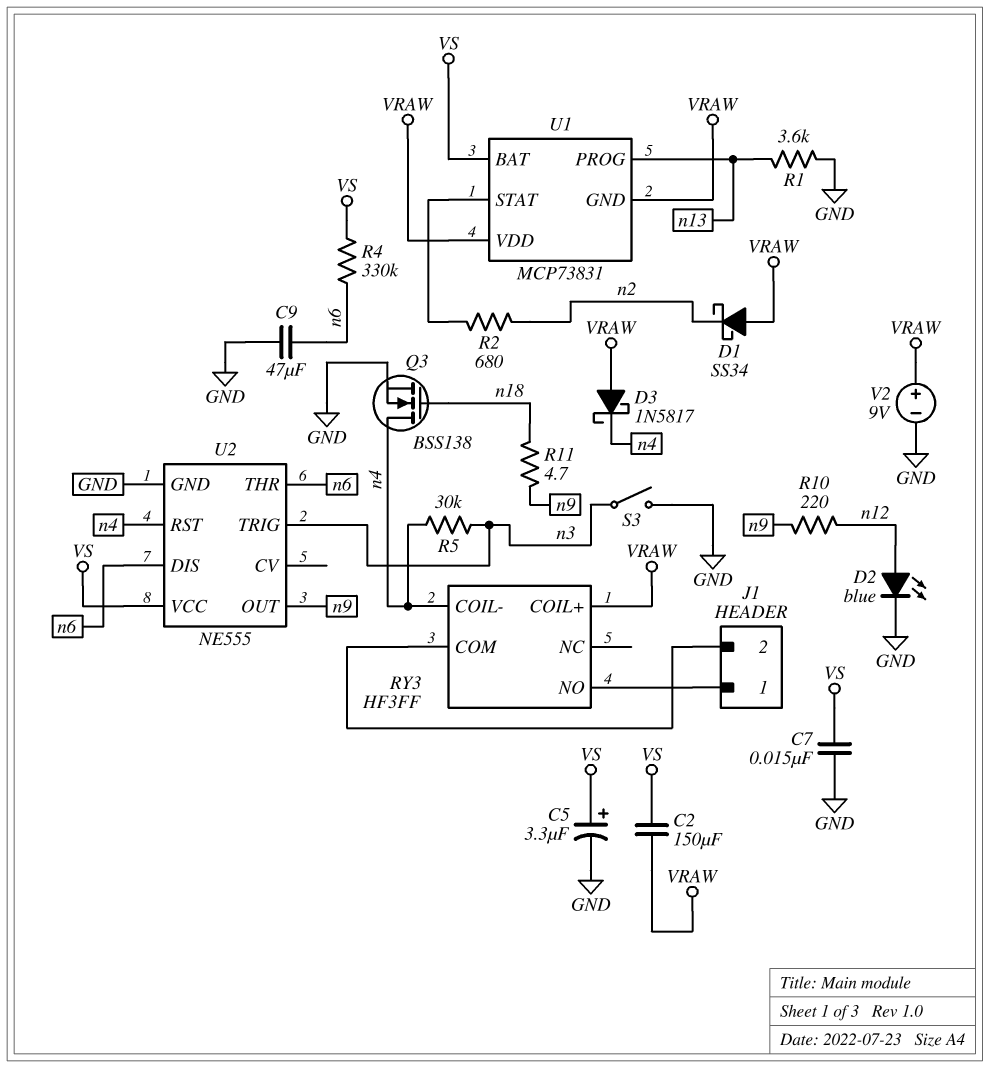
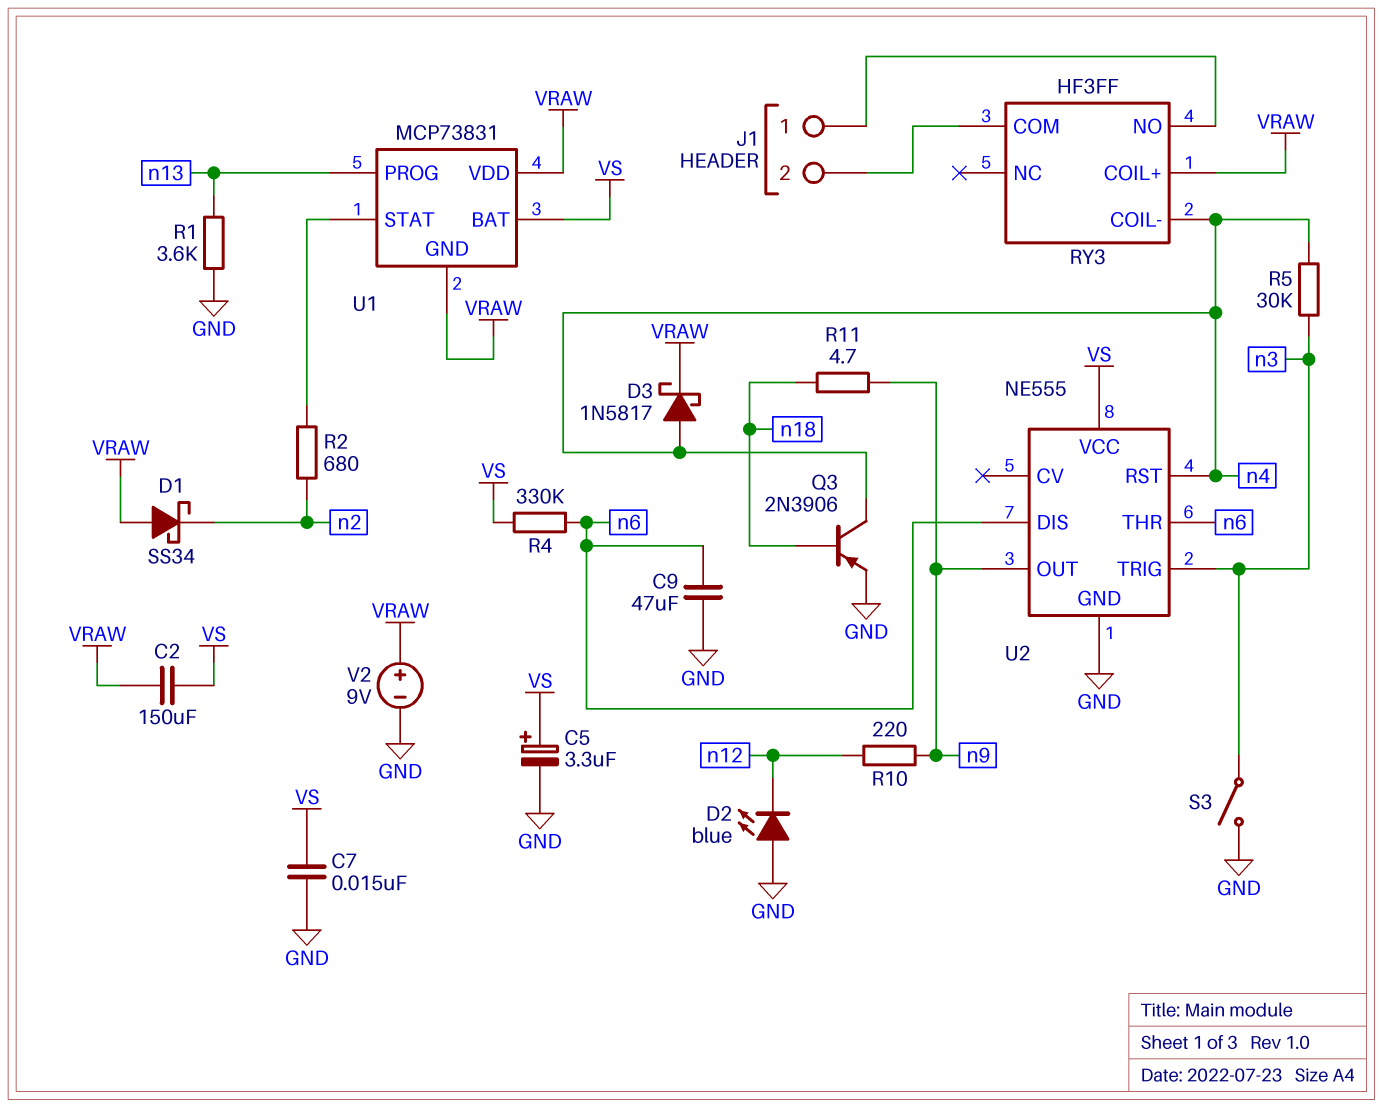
D2: LED blue (A n12, K GND) -> LED blue (A GND, K n12)
D3: schottky 1N5817 (A VRAW, K n4) -> schottky 1N5817 (A n4, K VRAW)
Q3: NMOS BSS138 (G n18, D n4, S GND) -> PNP 2N3906 (B n18, C n4, E GND)

